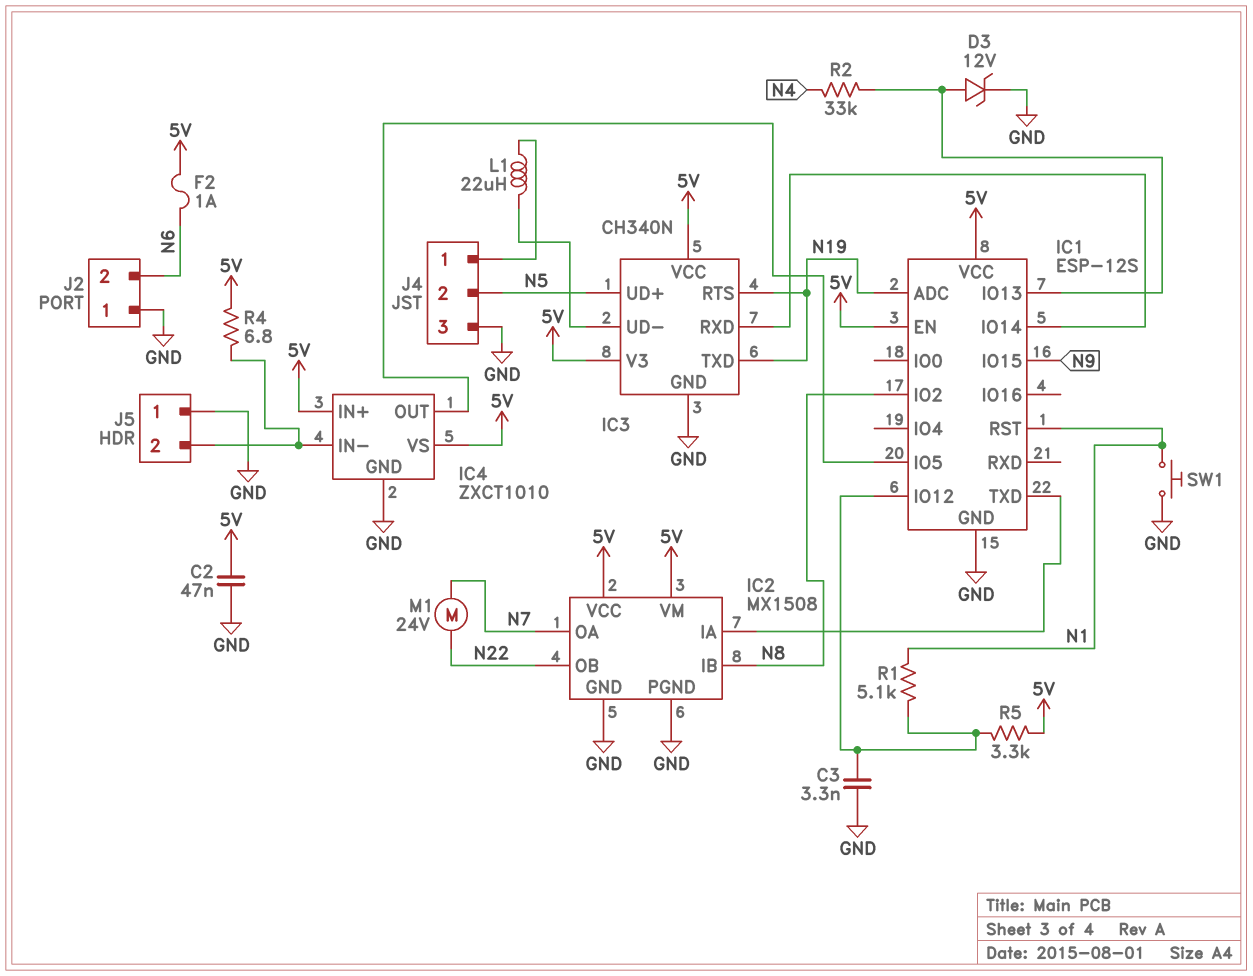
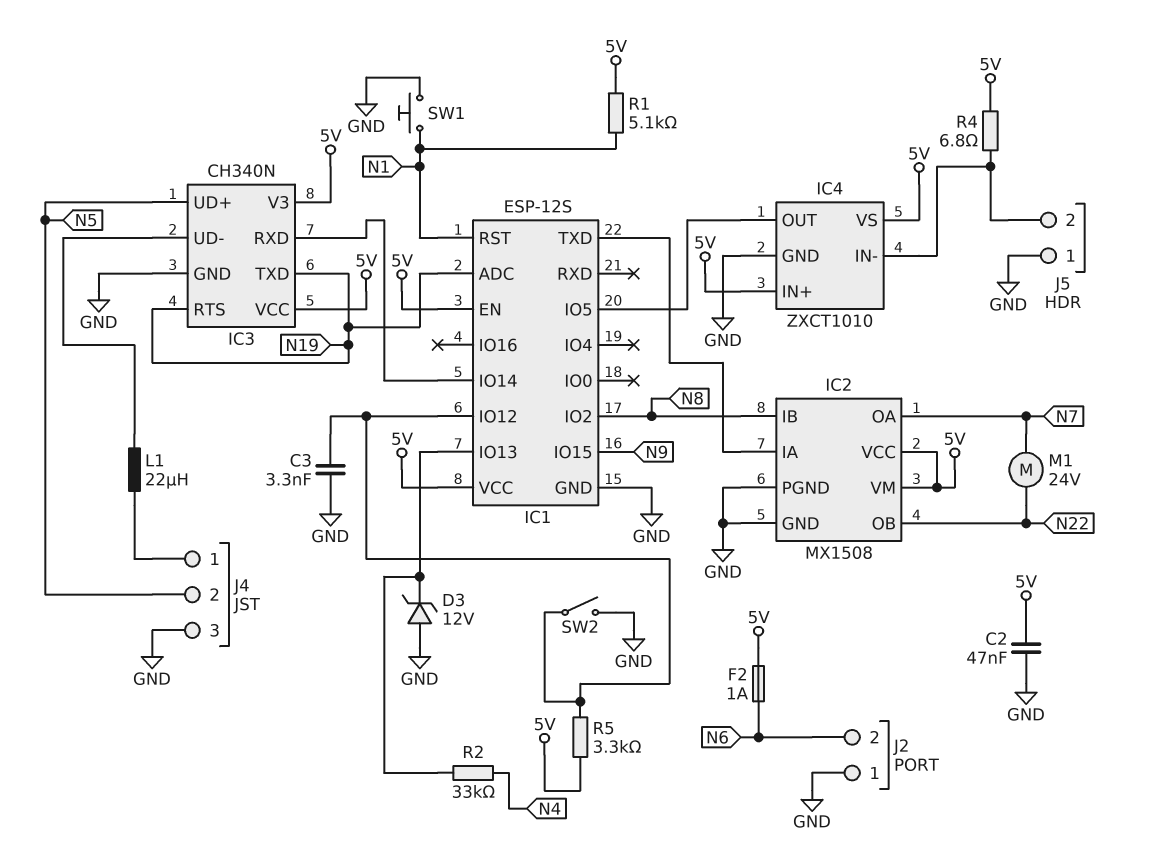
D3: zener 12V (A IC1/IO13, K GND) -> zener 12V (A GND, K IC1/IO13)
R1: 5.1k (IC1/IO12, N1) -> 5.1k (5V, N1)
SW2: none -> switch (GND, IC1/IO12)

